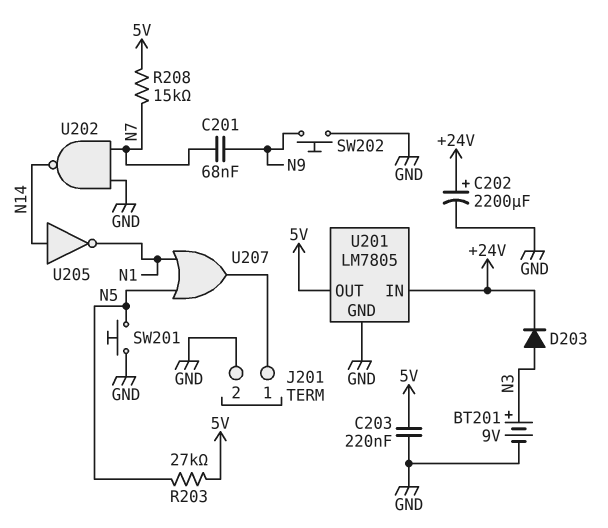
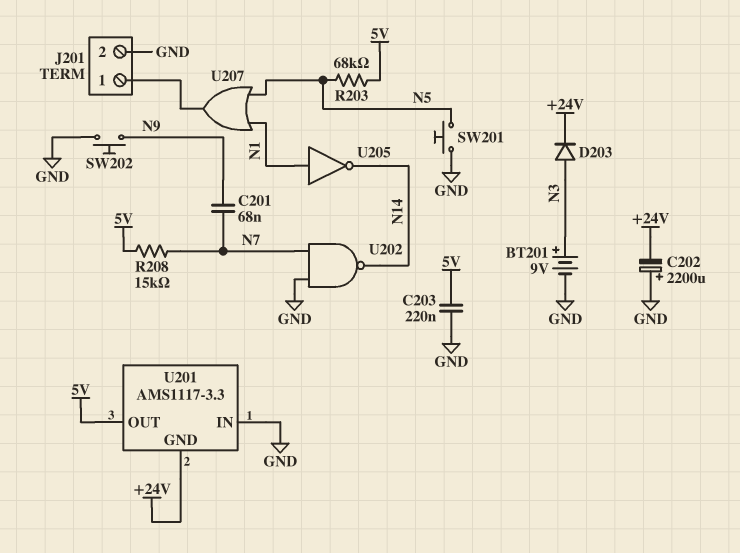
C202: 2200uF (plus +24V, minus GND) -> 2200uF (plus GND, minus +24V)
R203: 27k (5V, N5) -> 68k (5V, N5)
U201: LM7805 -> AMS1117-3.3
U201 pin GND: GND -> +24V
U201 pin IN: +24V -> GND
U205: NOT (in N14, out N1) -> NOT (in N1, out N14)

